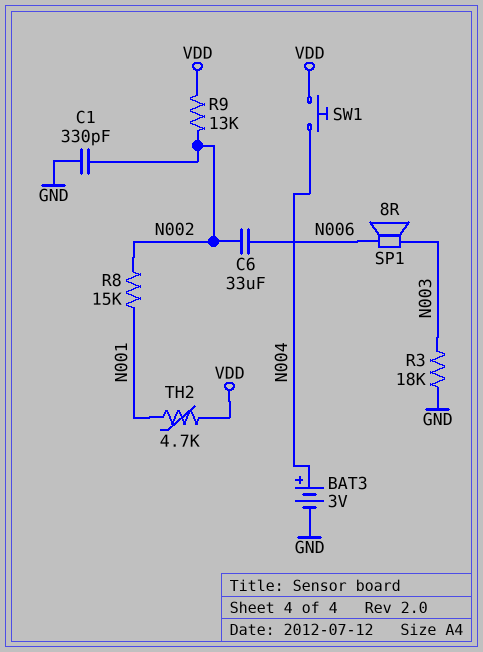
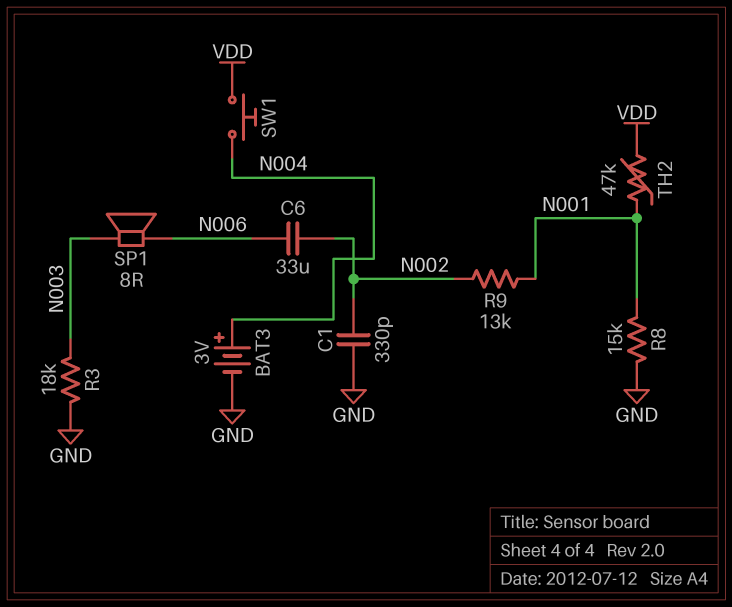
R8: 15k (N001, N002) -> 15k (GND, N001)
R9: 13k (N002, VDD) -> 13k (N001, N002)
TH2: 4.7k (N001, VDD) -> 47k (N001, VDD)

